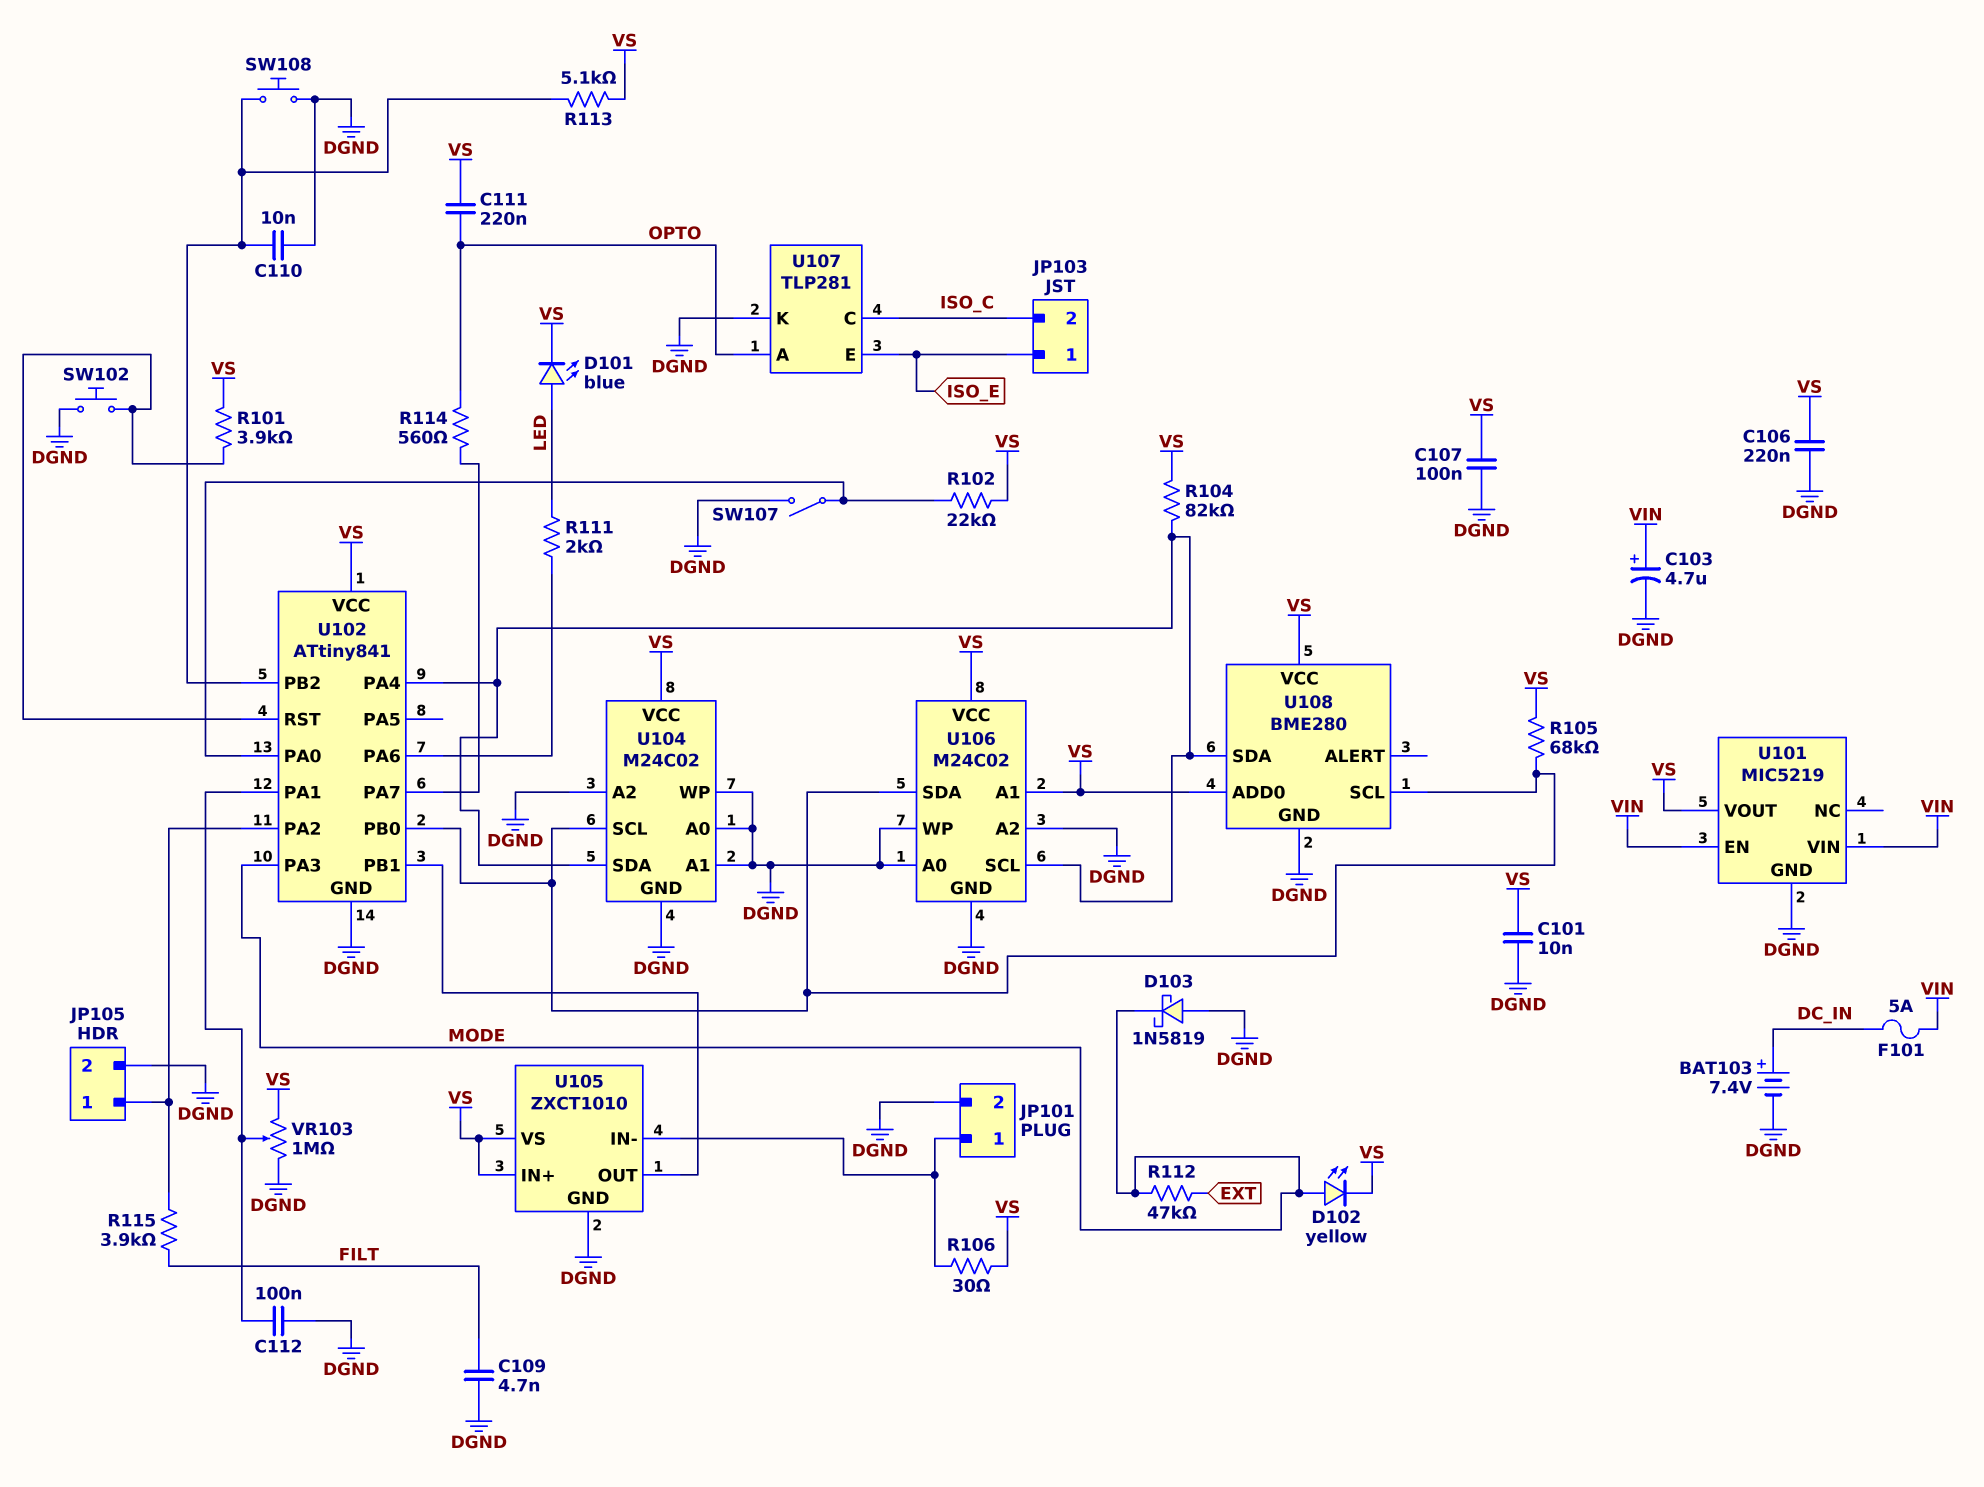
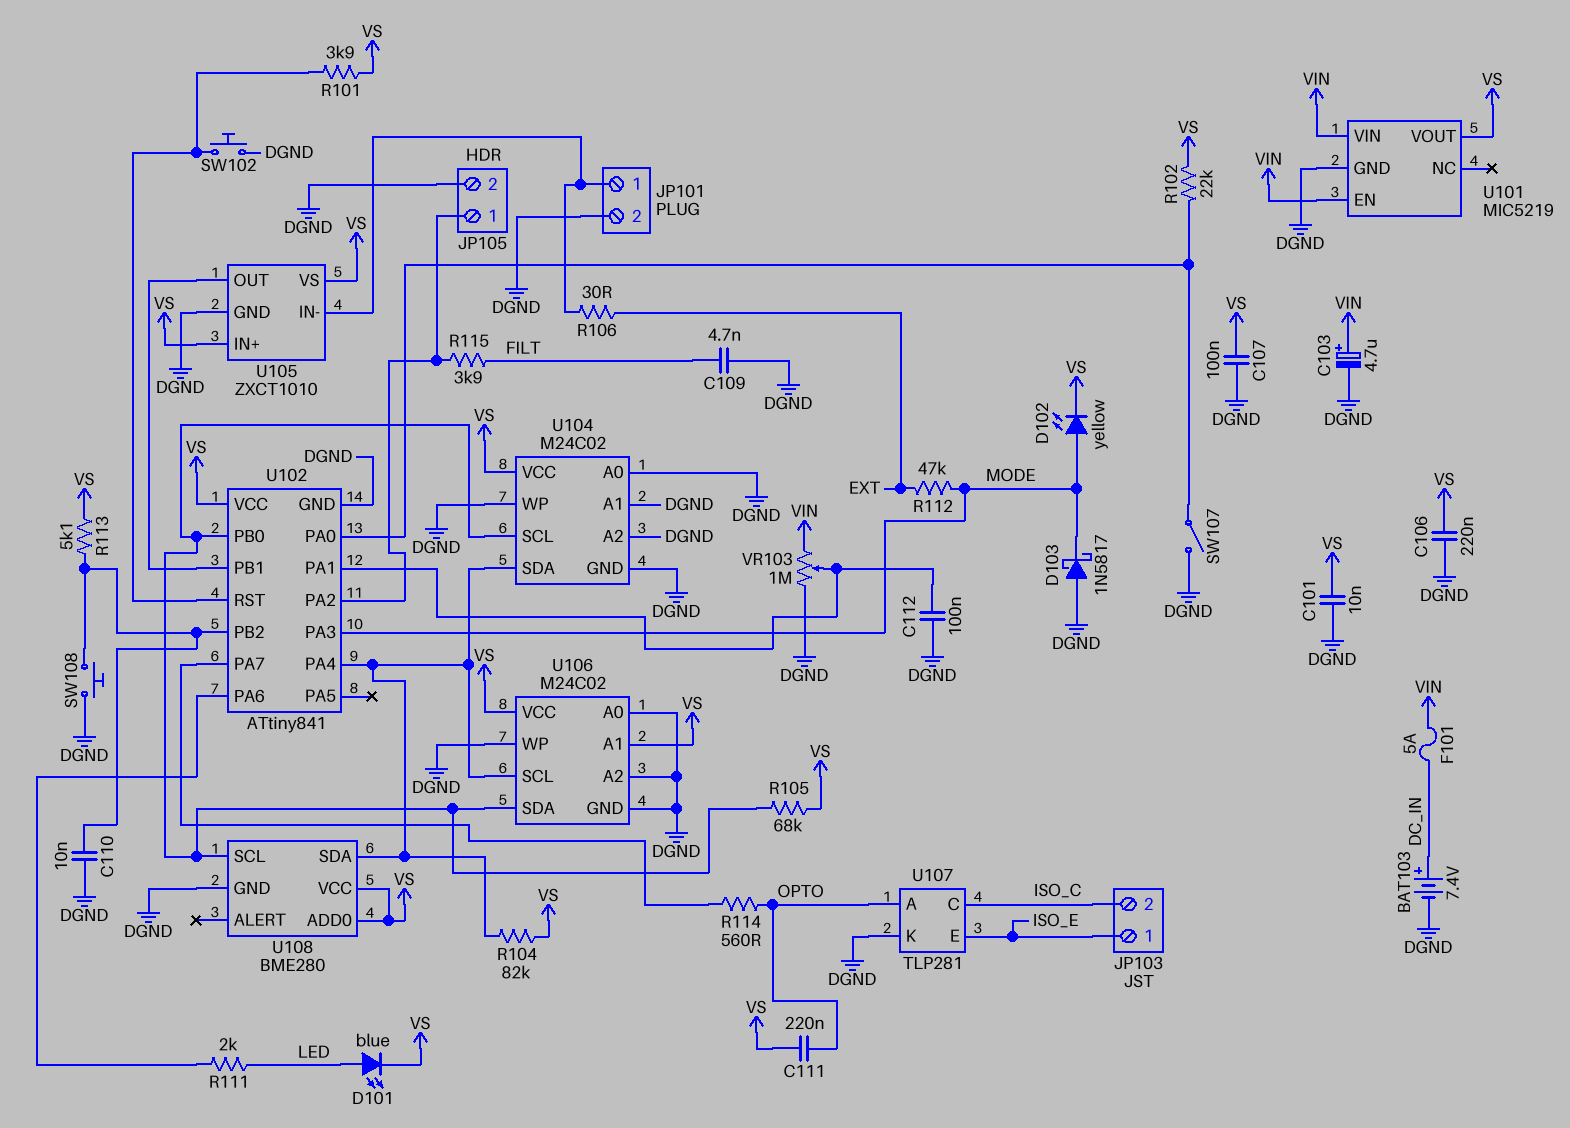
D103: schottky 1N5819 (A DGND, K MODE) -> schottky 1N5817 (A DGND, K MODE)
R106: 30 (JP101/1, VS) -> 30 (EXT, JP101/1)
VR103: 1M (DGND, VS, wiper U102/PA1) -> 1M (DGND, VIN, wiper U102/PA1)

